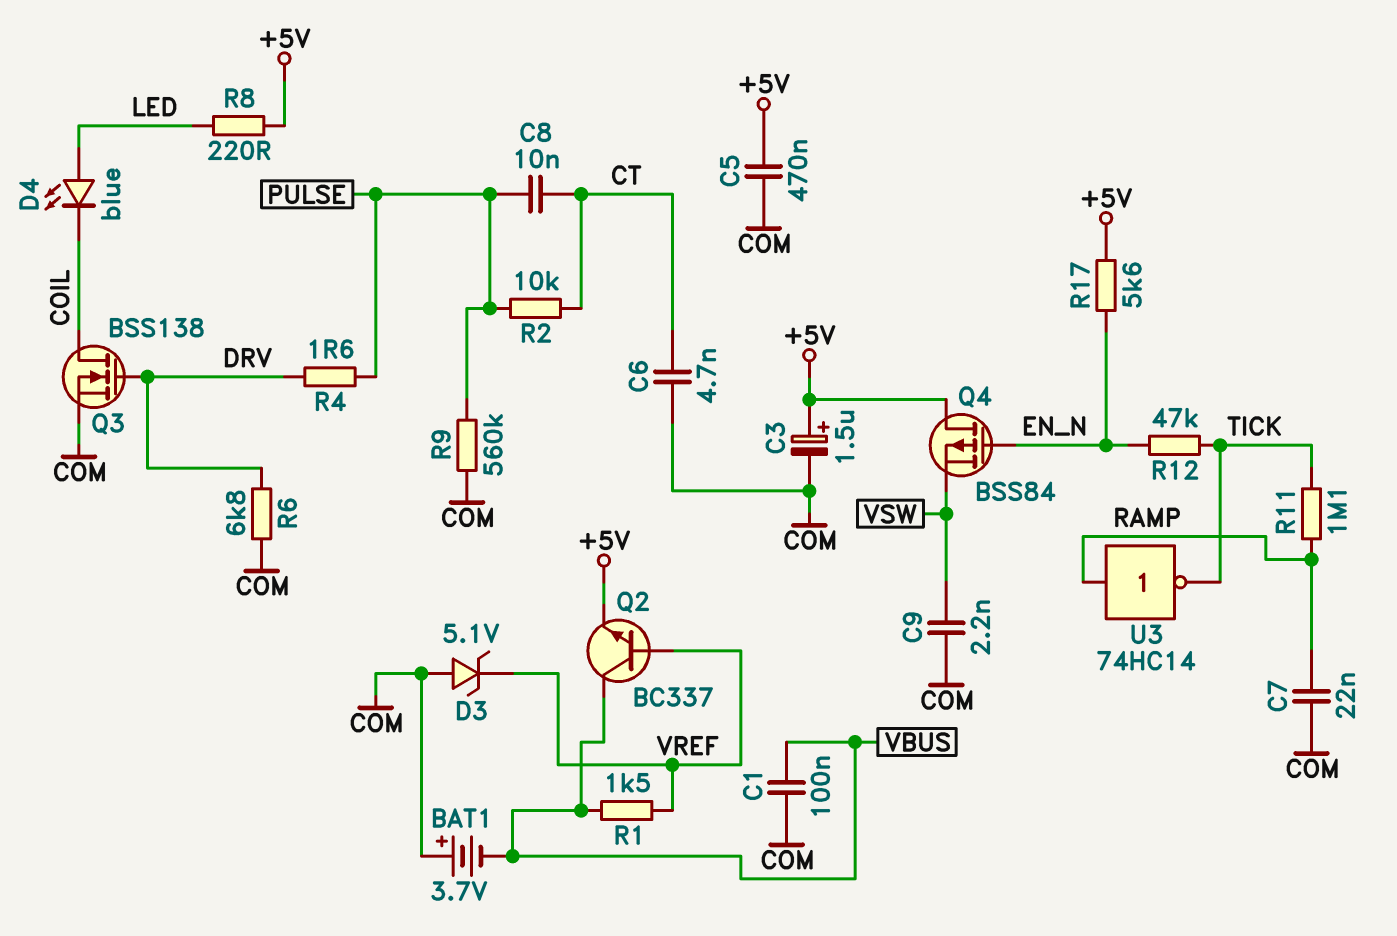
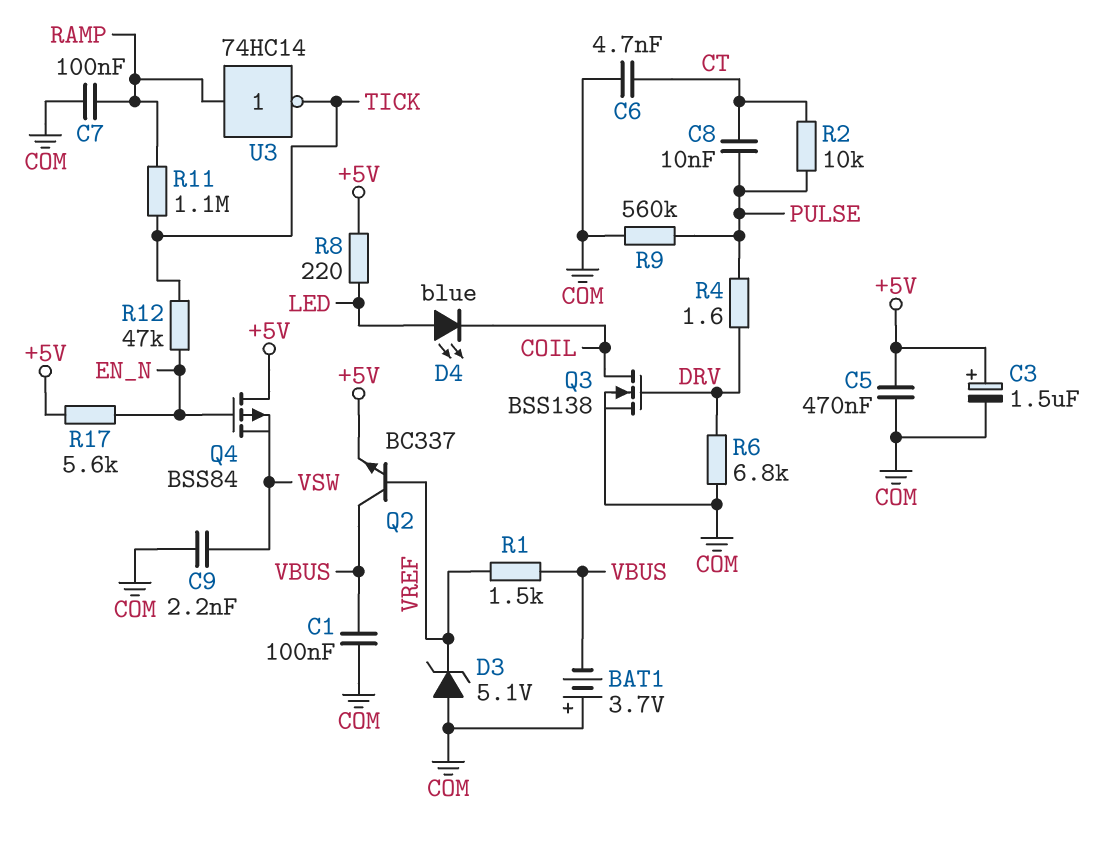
C7: 22nF (COM, RAMP) -> 100nF (COM, RAMP)

